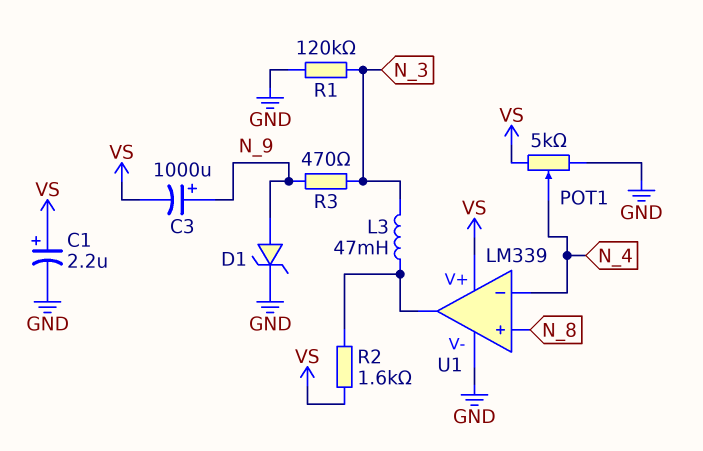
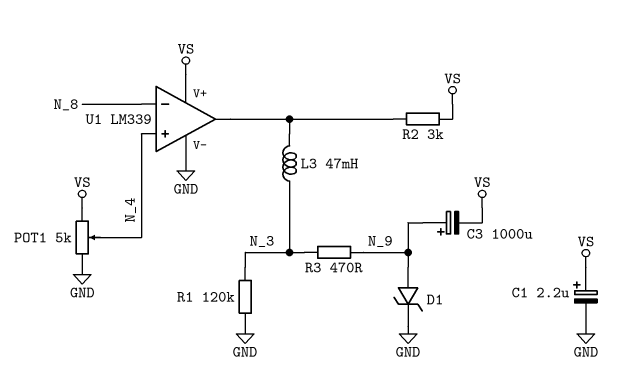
R2: 1.6k (U1/out, VS) -> 3k (U1/out, VS)
U1 pin in+: N_8 -> N_4
U1 pin in-: N_4 -> N_8

